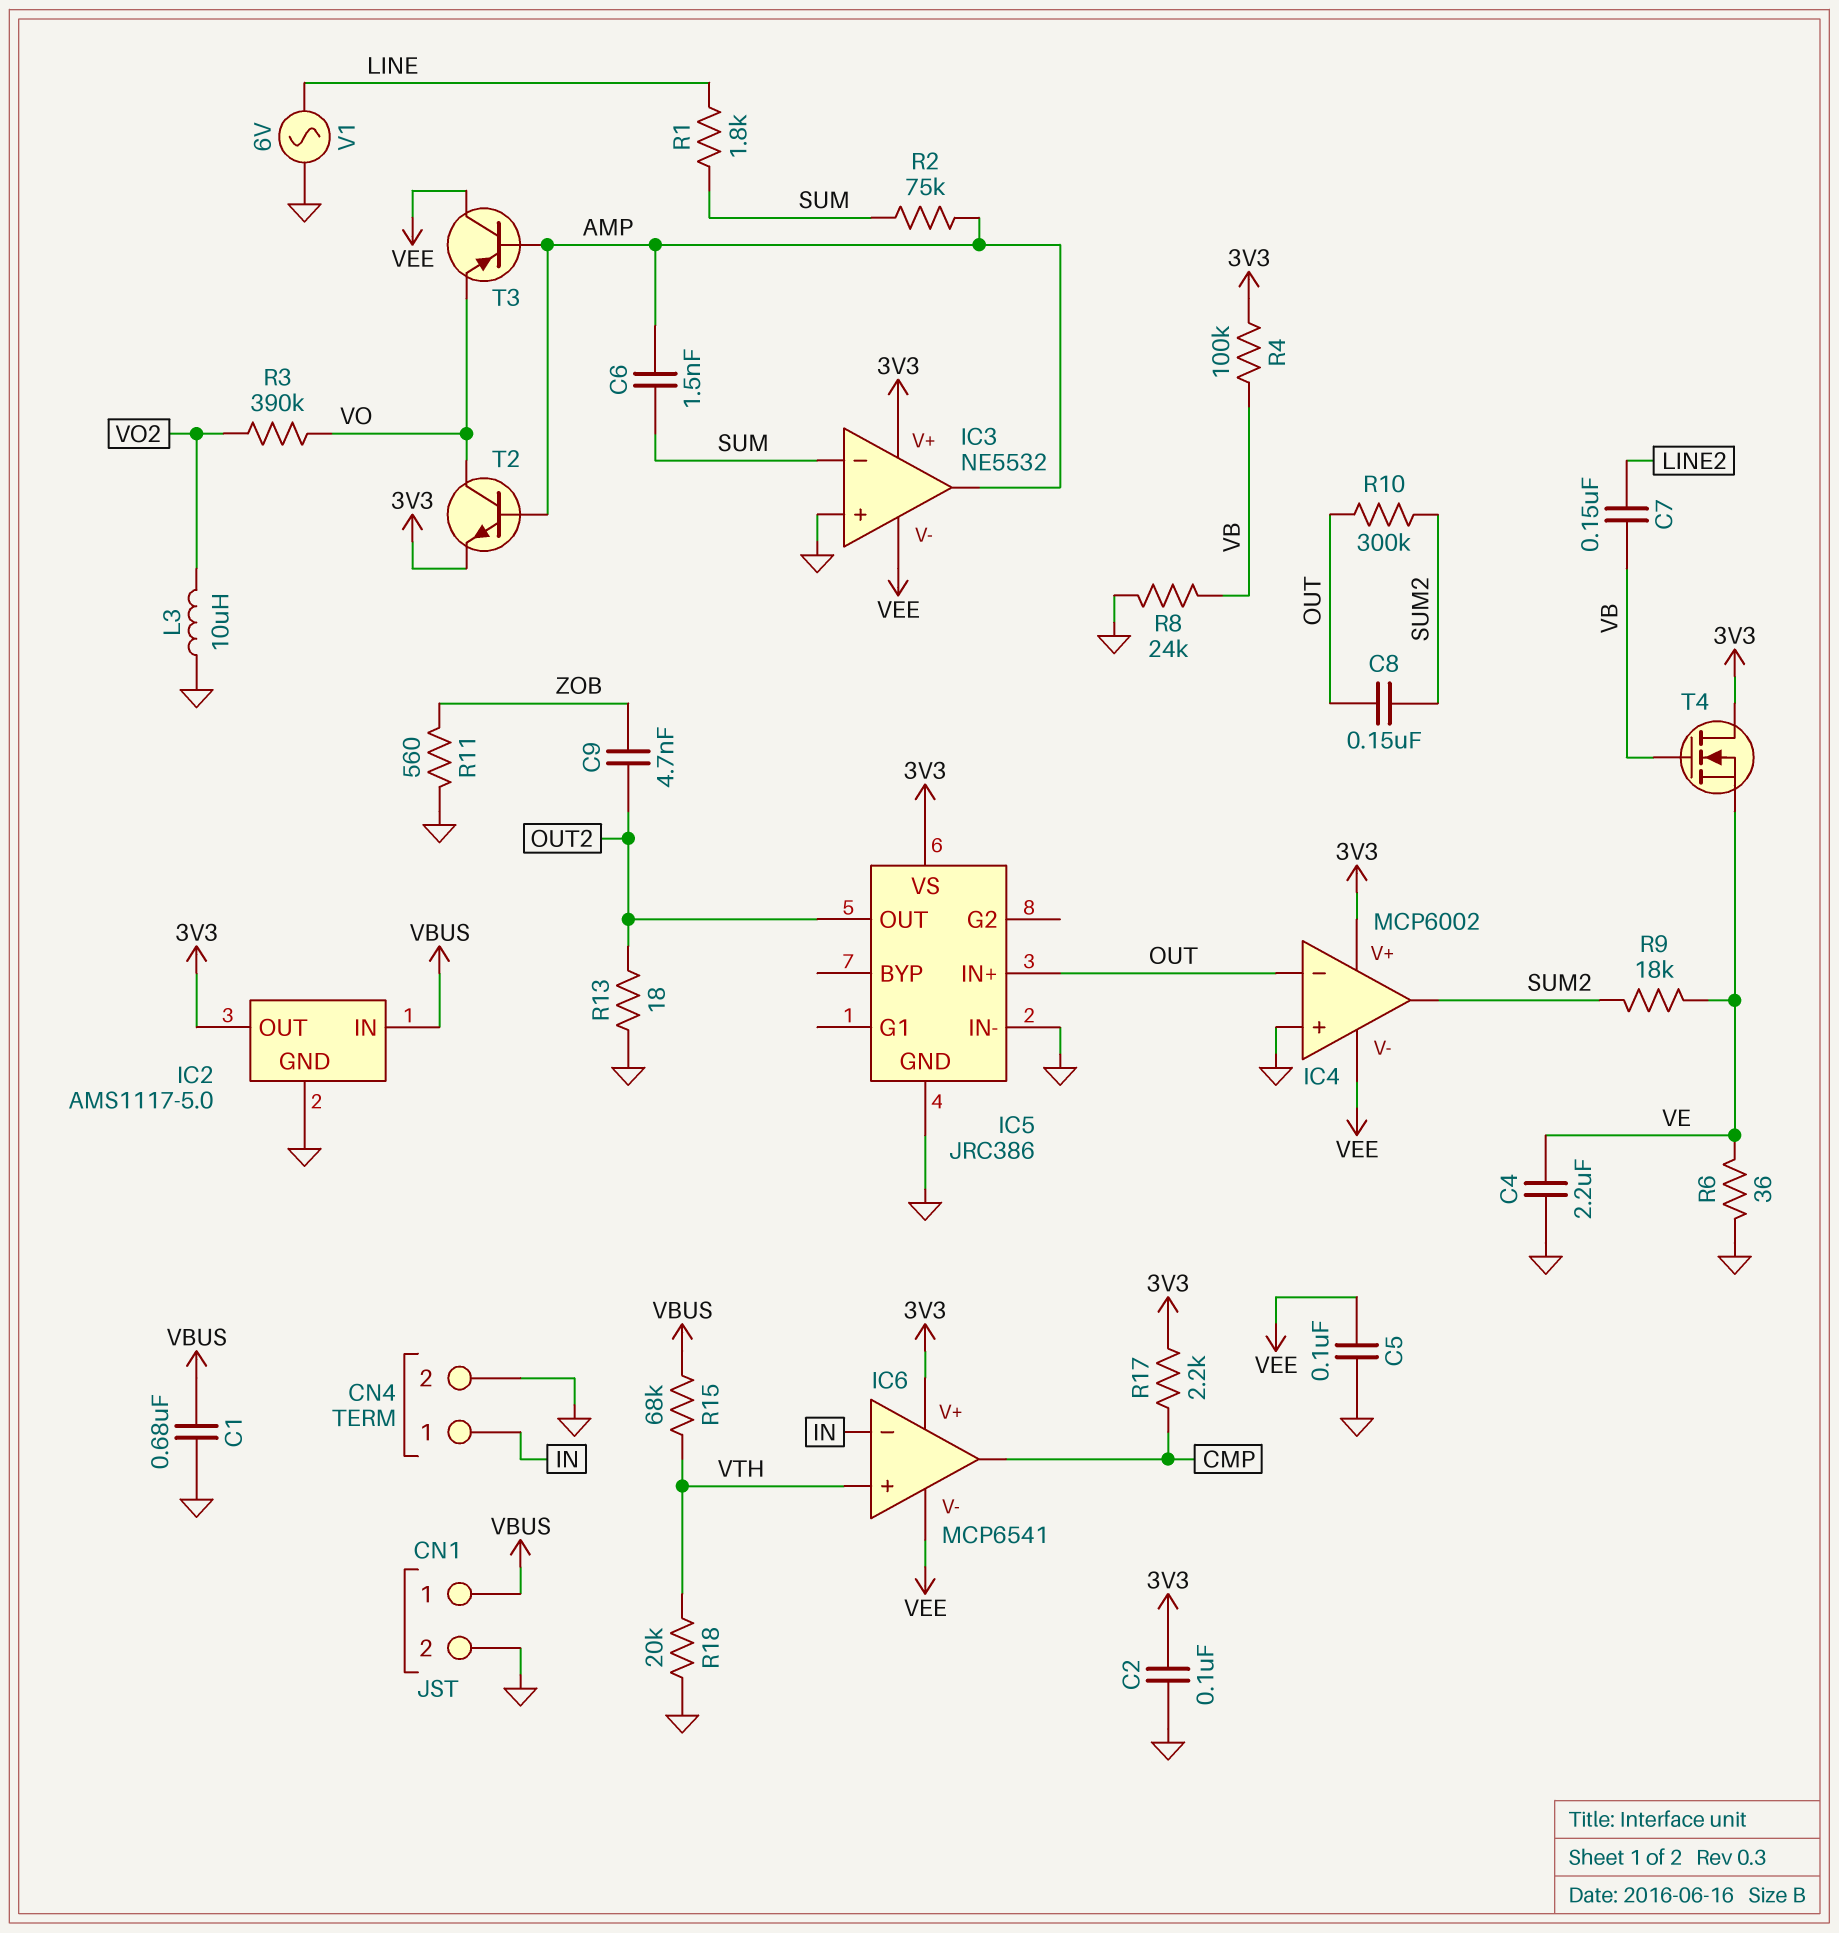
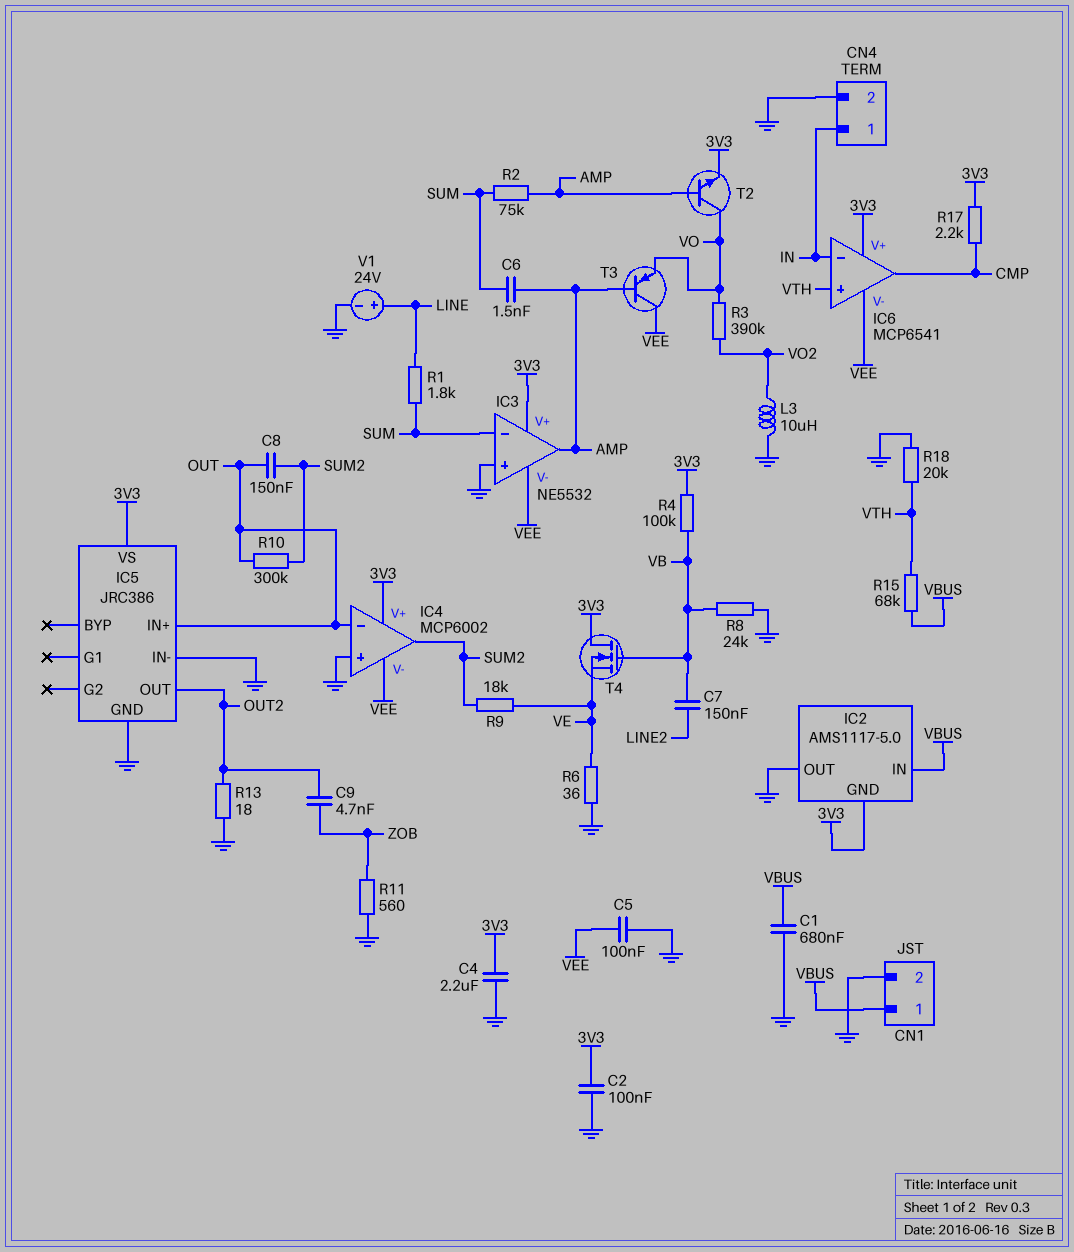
C4: 2.2uF (GND, VE) -> 2.2uF (3V3, GND)
IC2 pin GND: GND -> 3V3
IC2 pin OUT: 3V3 -> GND
V1: AC 6V (GND, LINE) -> 24V (plus LINE, minus GND)

